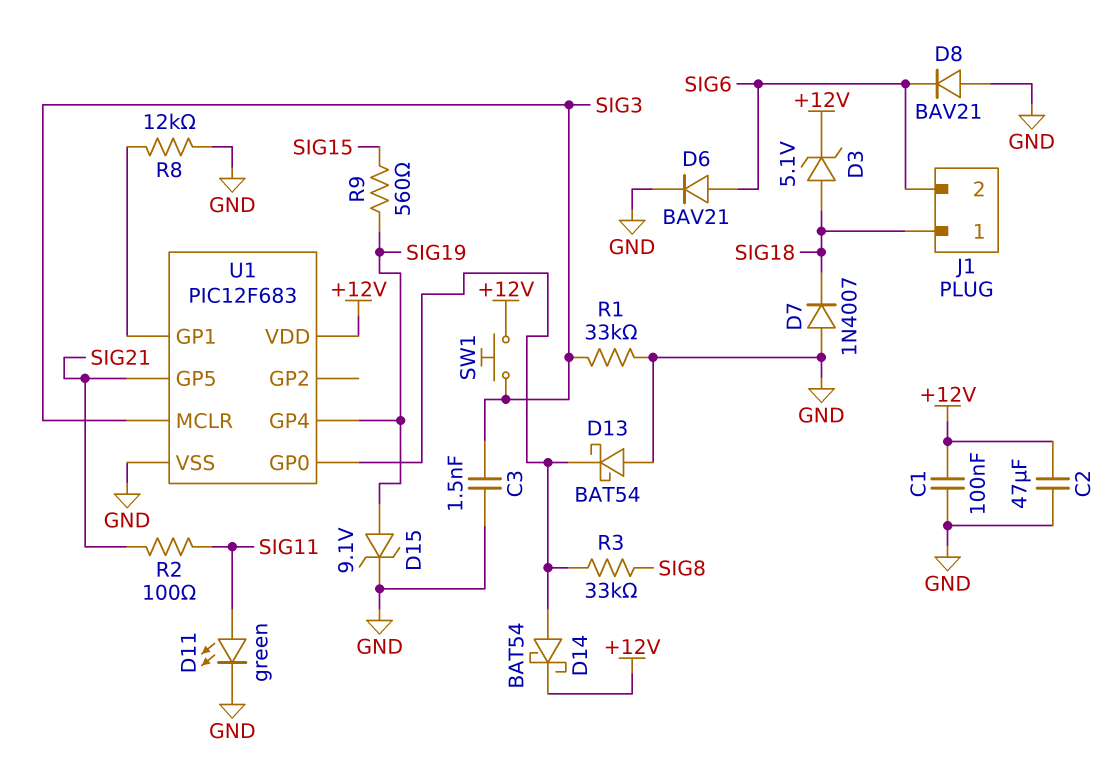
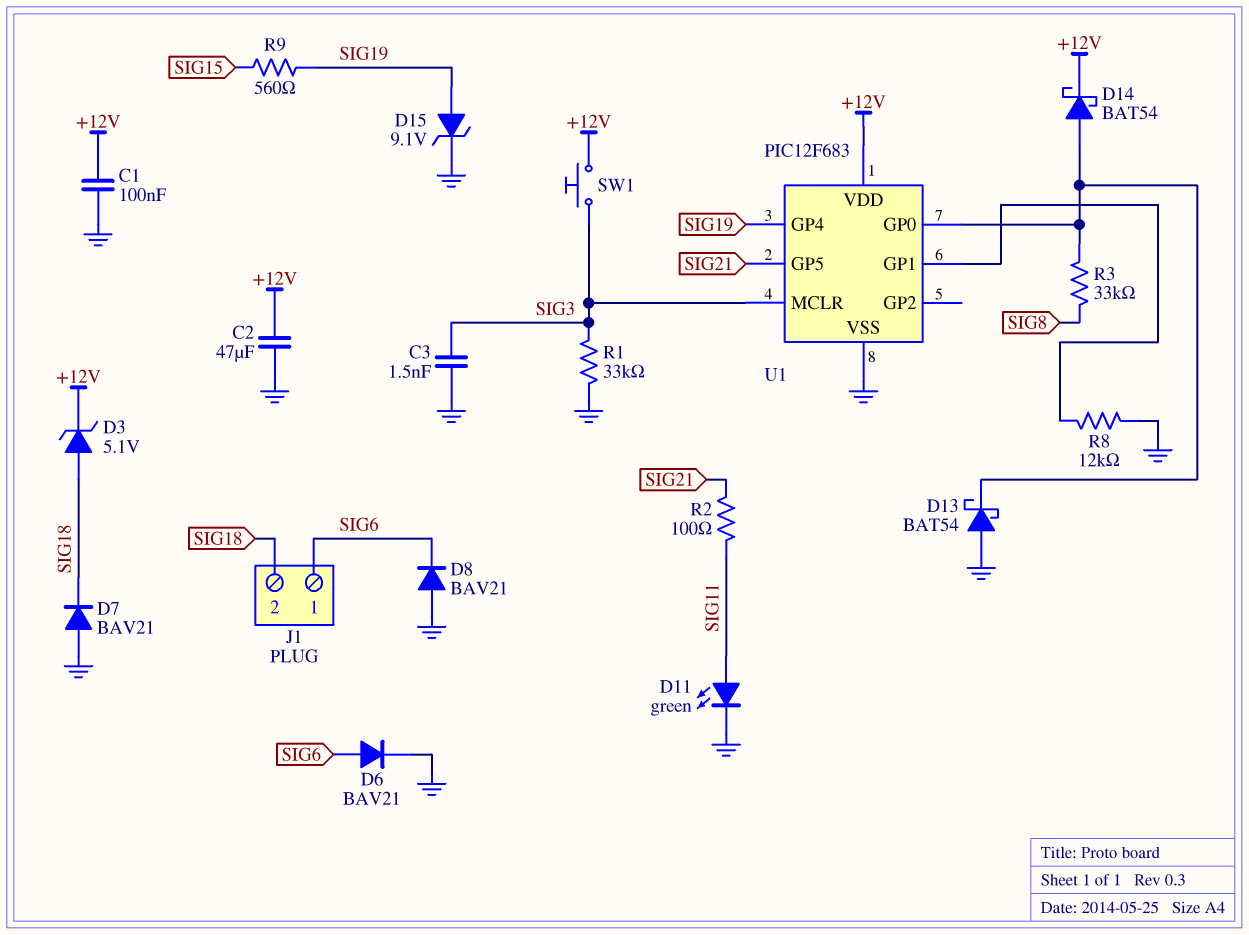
D7: diode 1N4007 (A GND, K SIG18) -> diode BAV21 (A GND, K SIG18)
J1 pin 1: SIG18 -> SIG6
J1 pin 2: SIG6 -> SIG18

